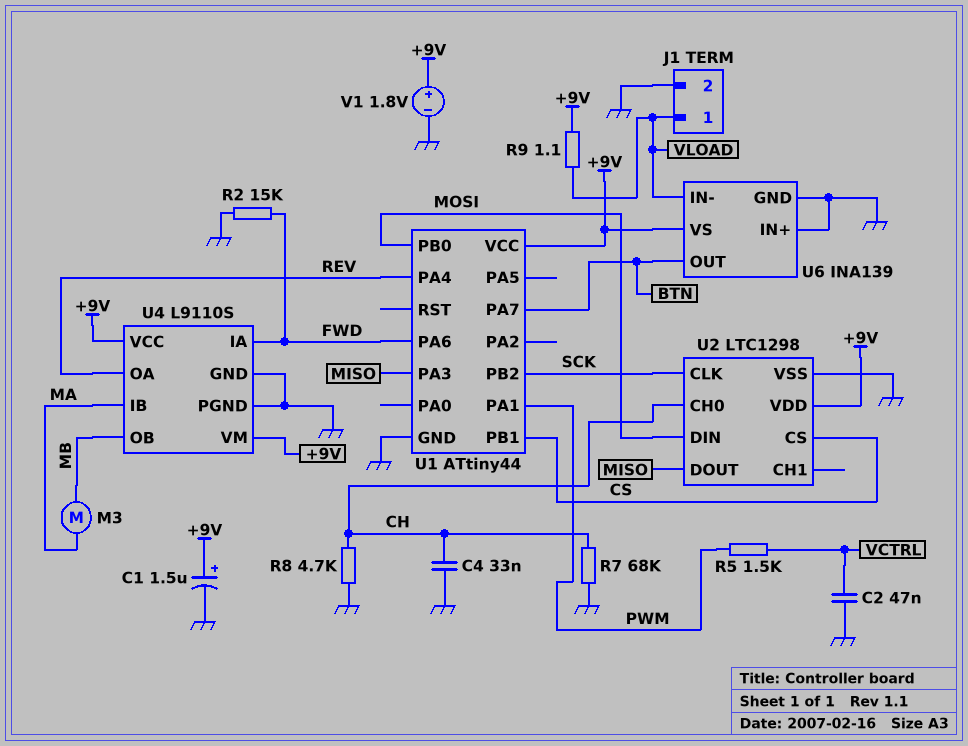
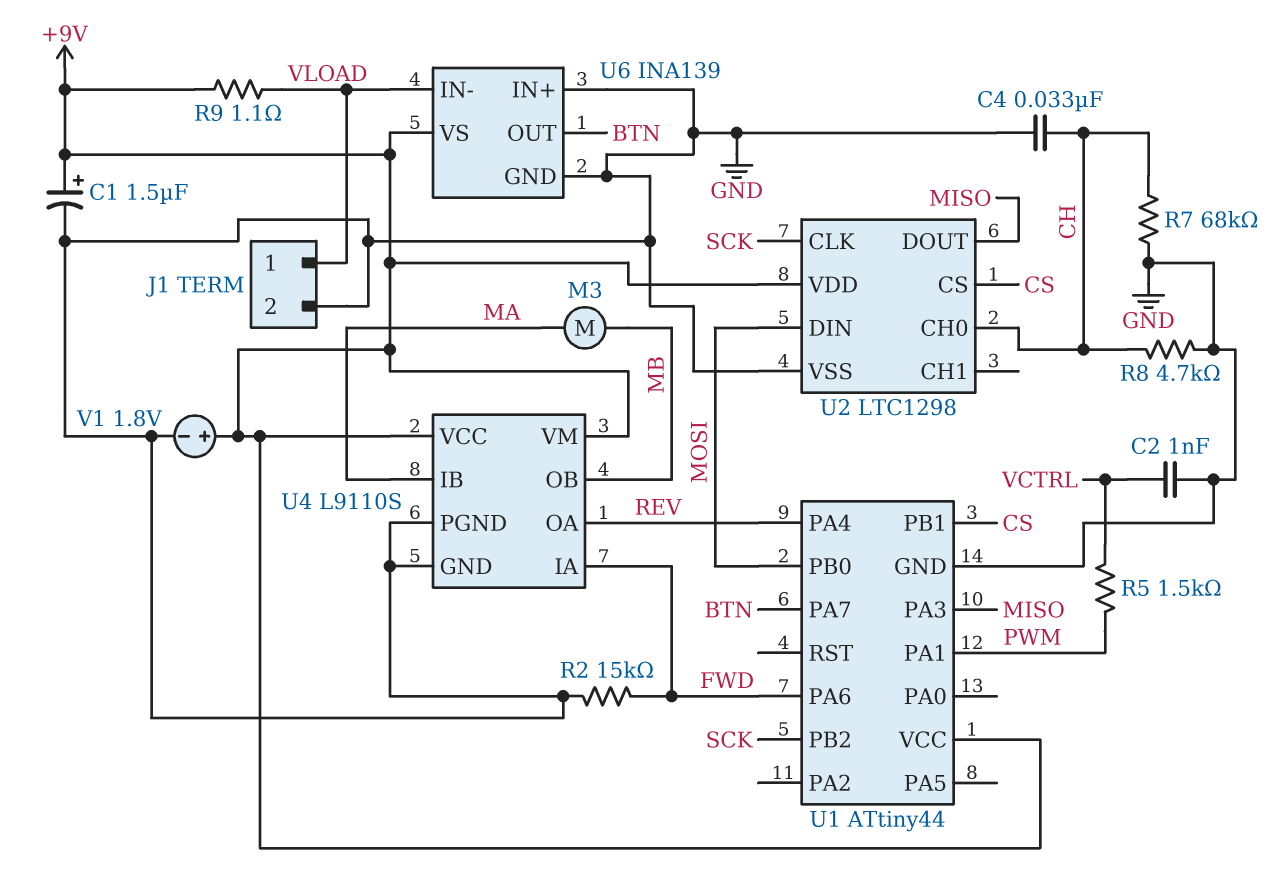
C2: 47nF (GND, VCTRL) -> 1nF (GND, VCTRL)

